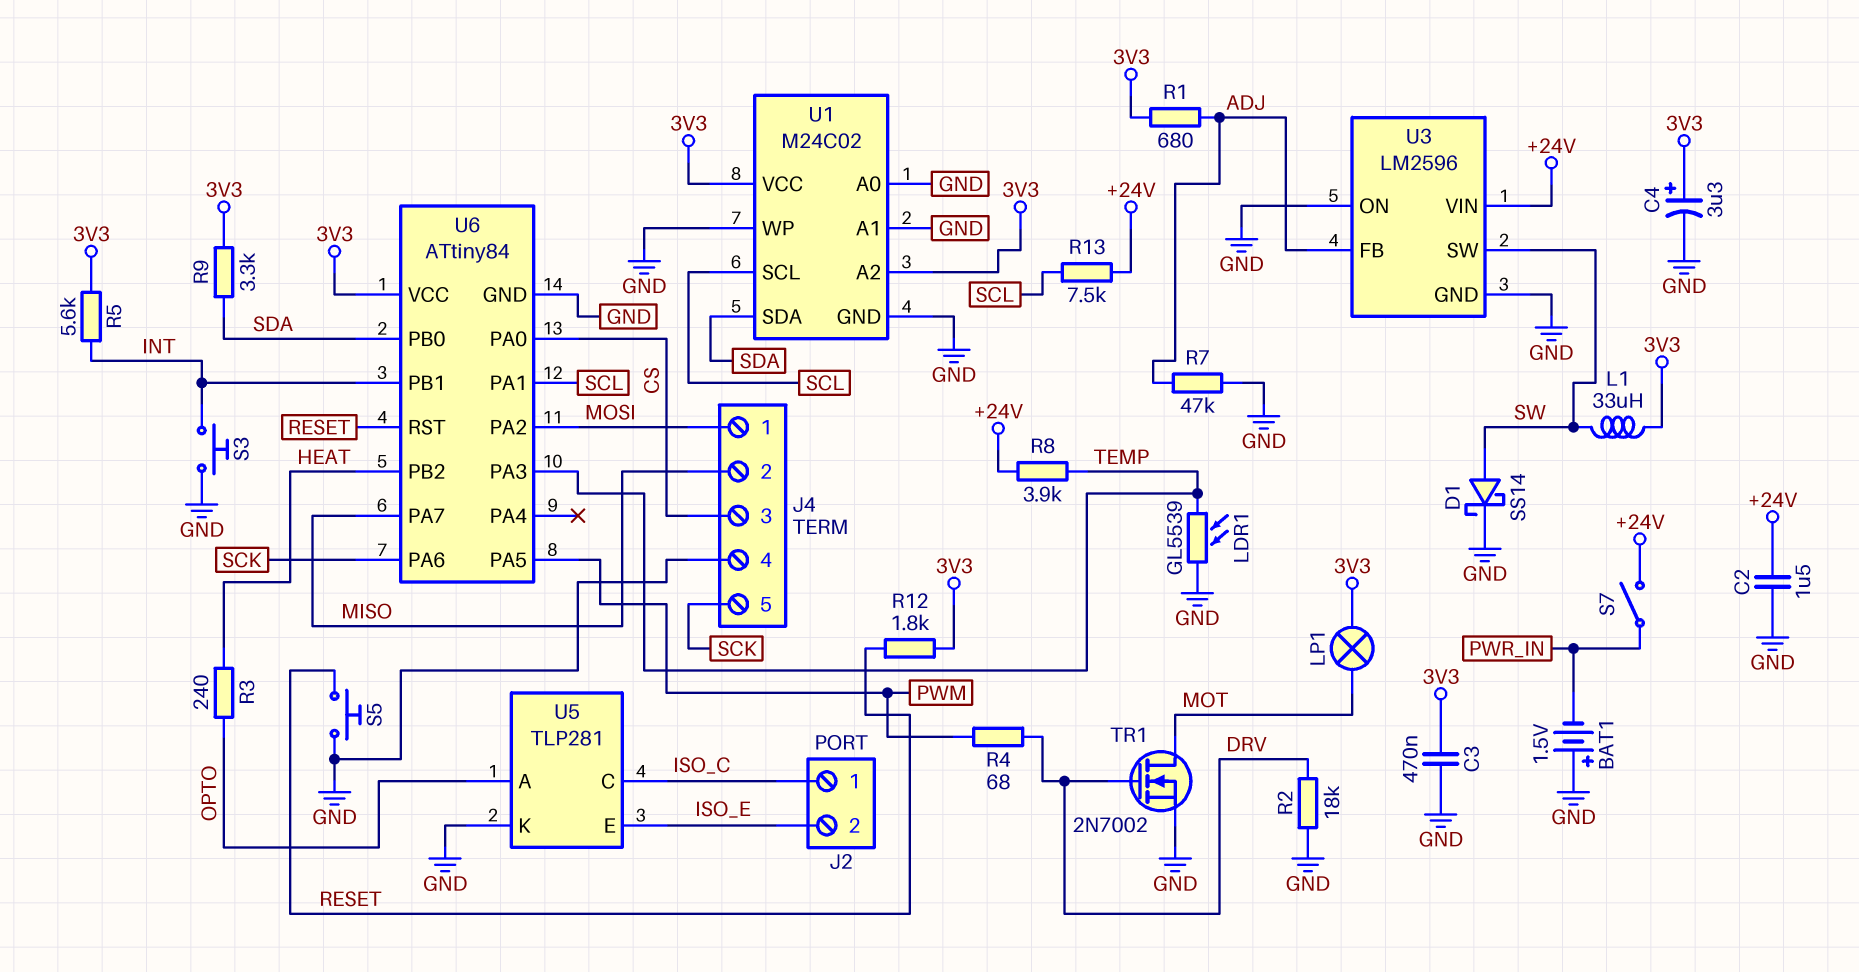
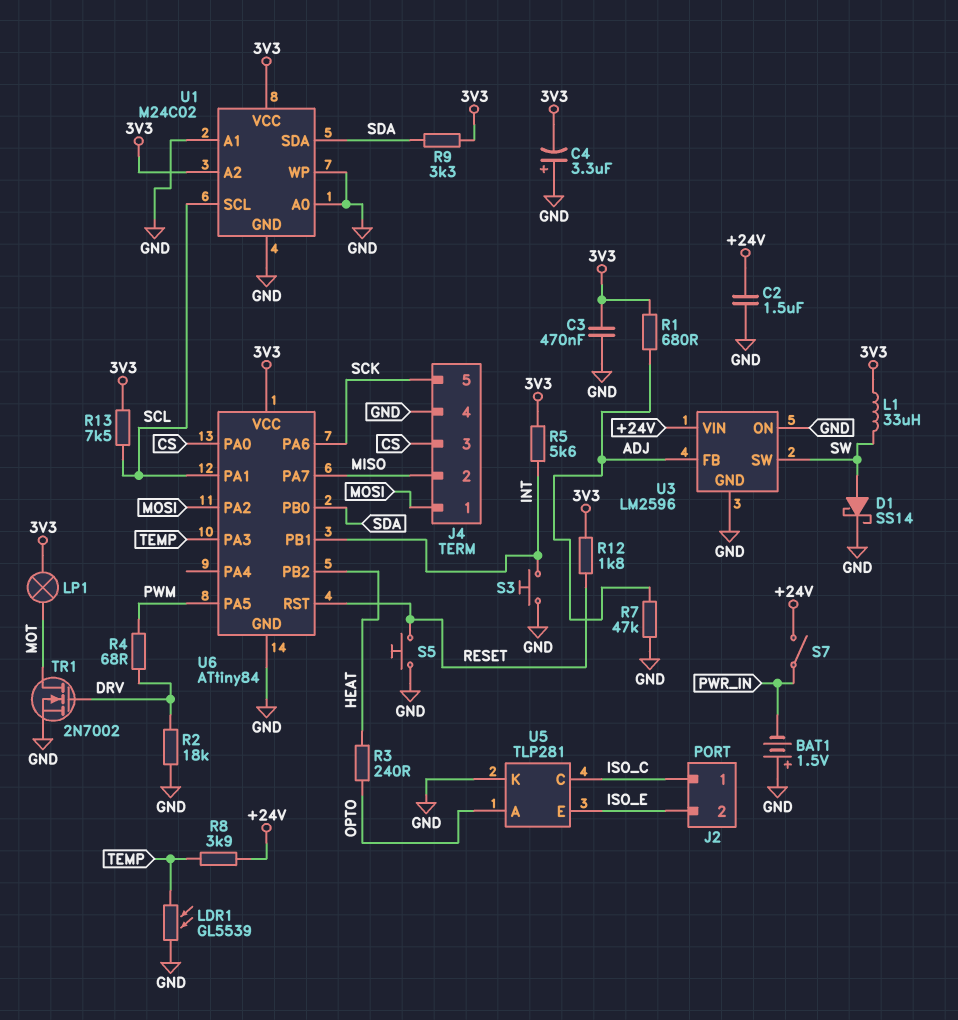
C4: 3.3uF (plus 3V3, minus GND) -> 3.3uF (plus GND, minus 3V3)
R13: 7.5k (+24V, SCL) -> 7.5k (3V3, SCL)

